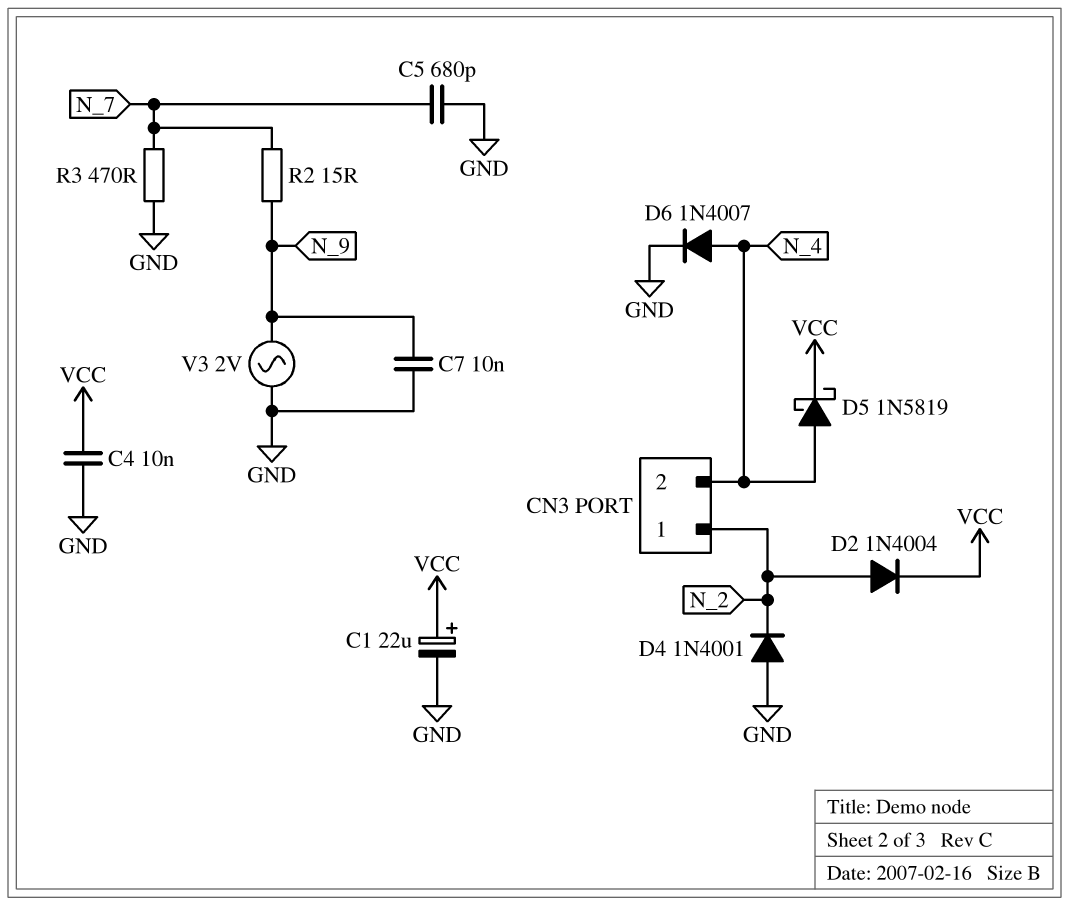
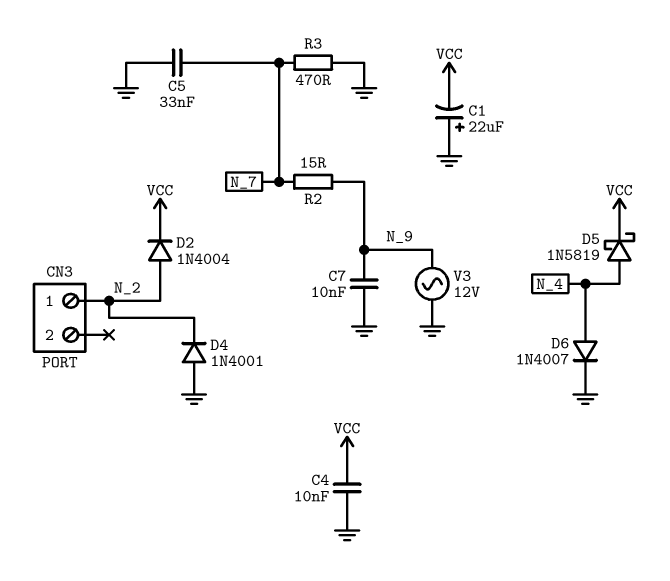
C1: 22uF (plus VCC, minus GND) -> 22uF (plus GND, minus VCC)
C5: 680pF (GND, N_7) -> 33nF (GND, N_7)
CN3 pin 2: N_4 -> none
V3: AC 2V (GND, N_9) -> AC 12V (GND, N_9)

